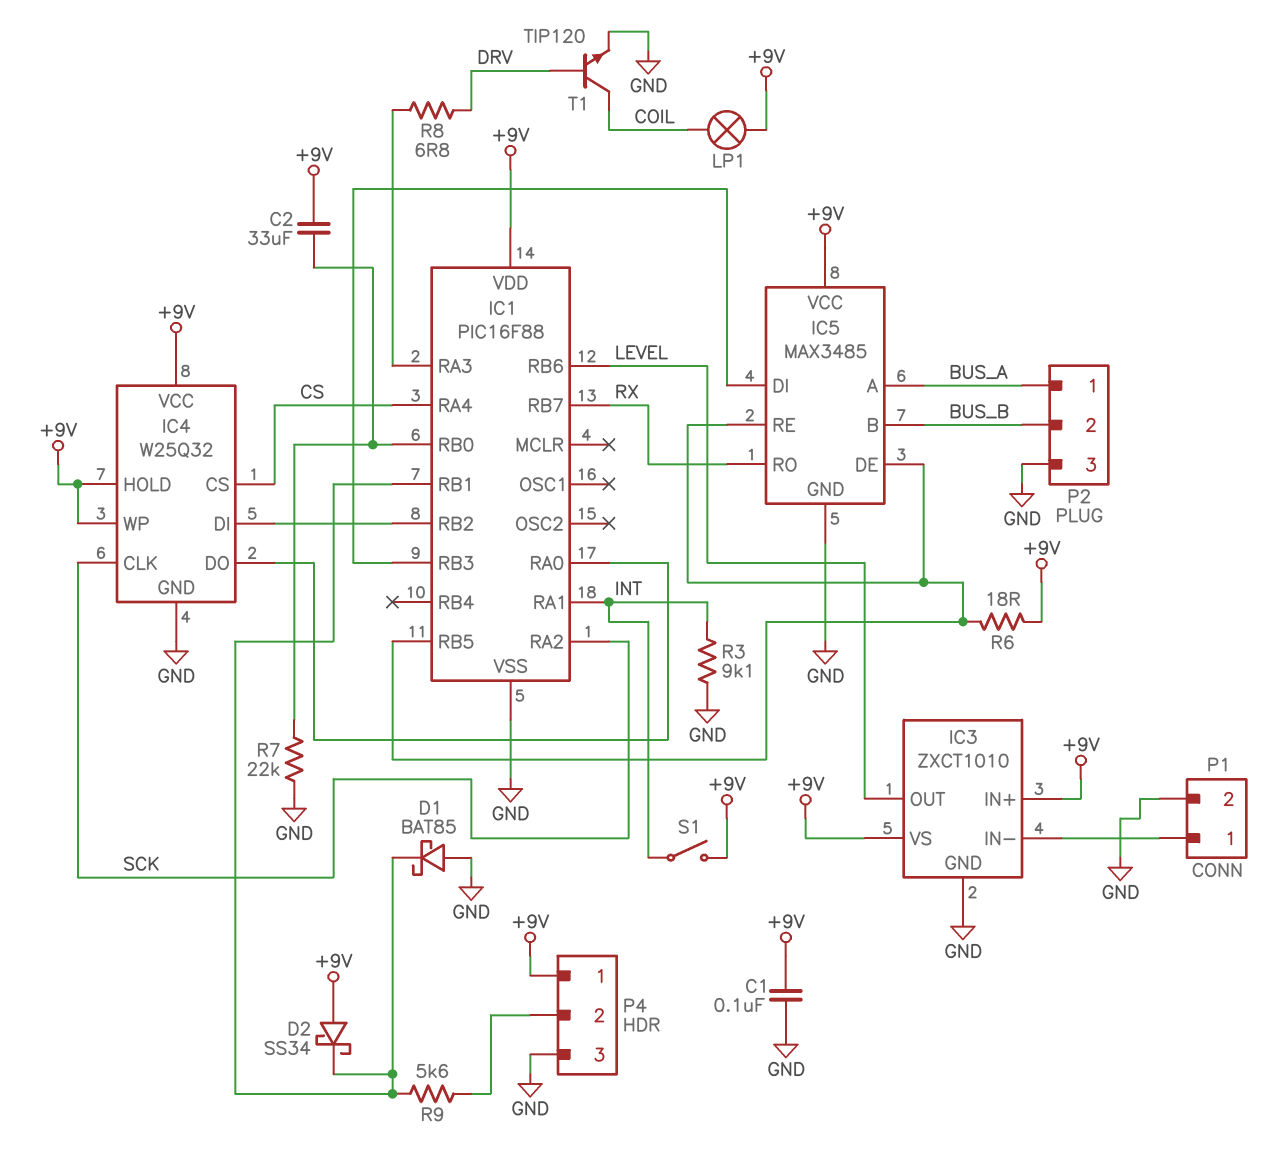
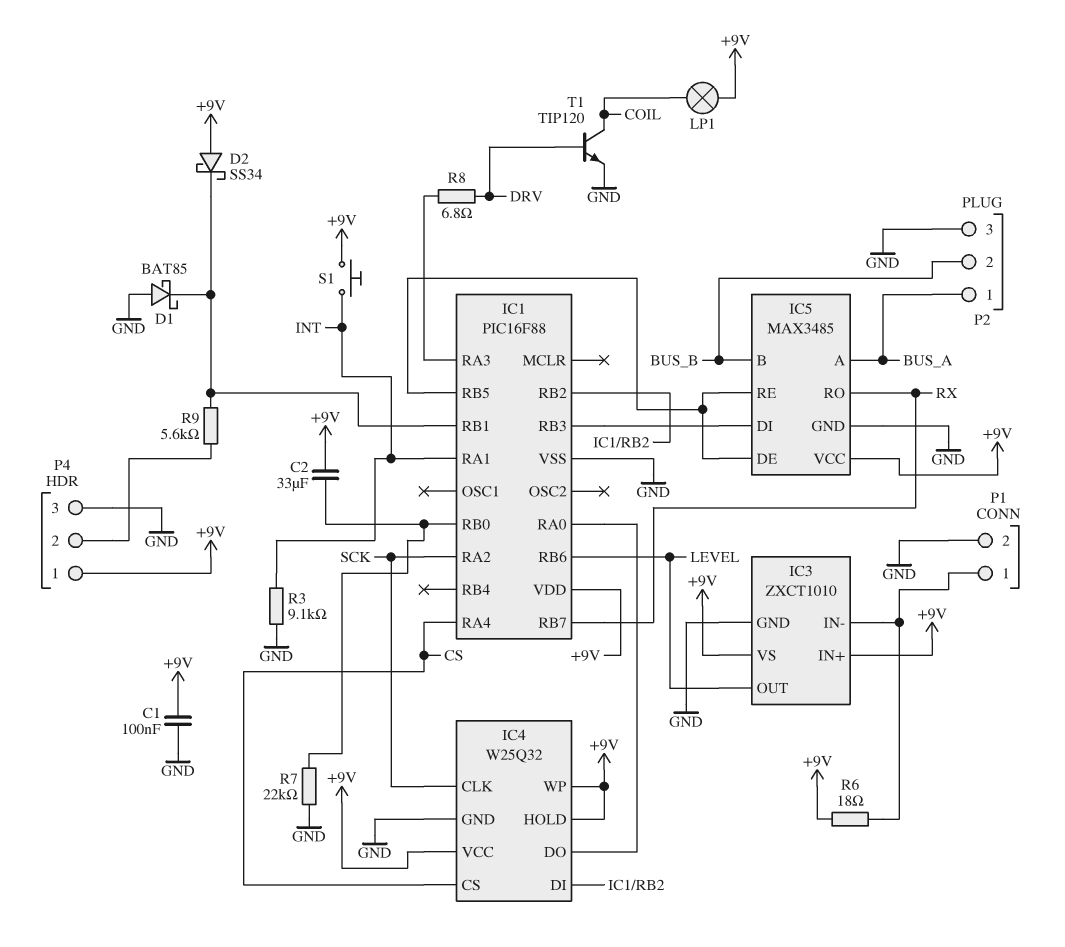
R6: 18 (+9V, IC1/RB5) -> 18 (+9V, IC3/IN-)
S1: switch (+9V, INT) -> button (+9V, INT)

